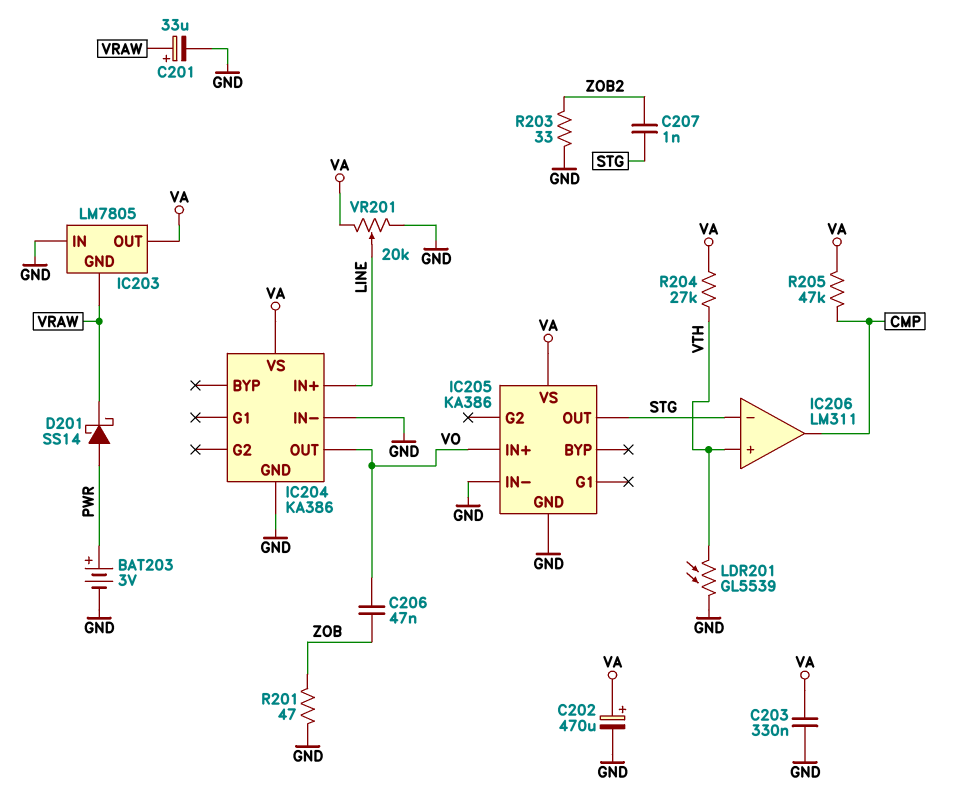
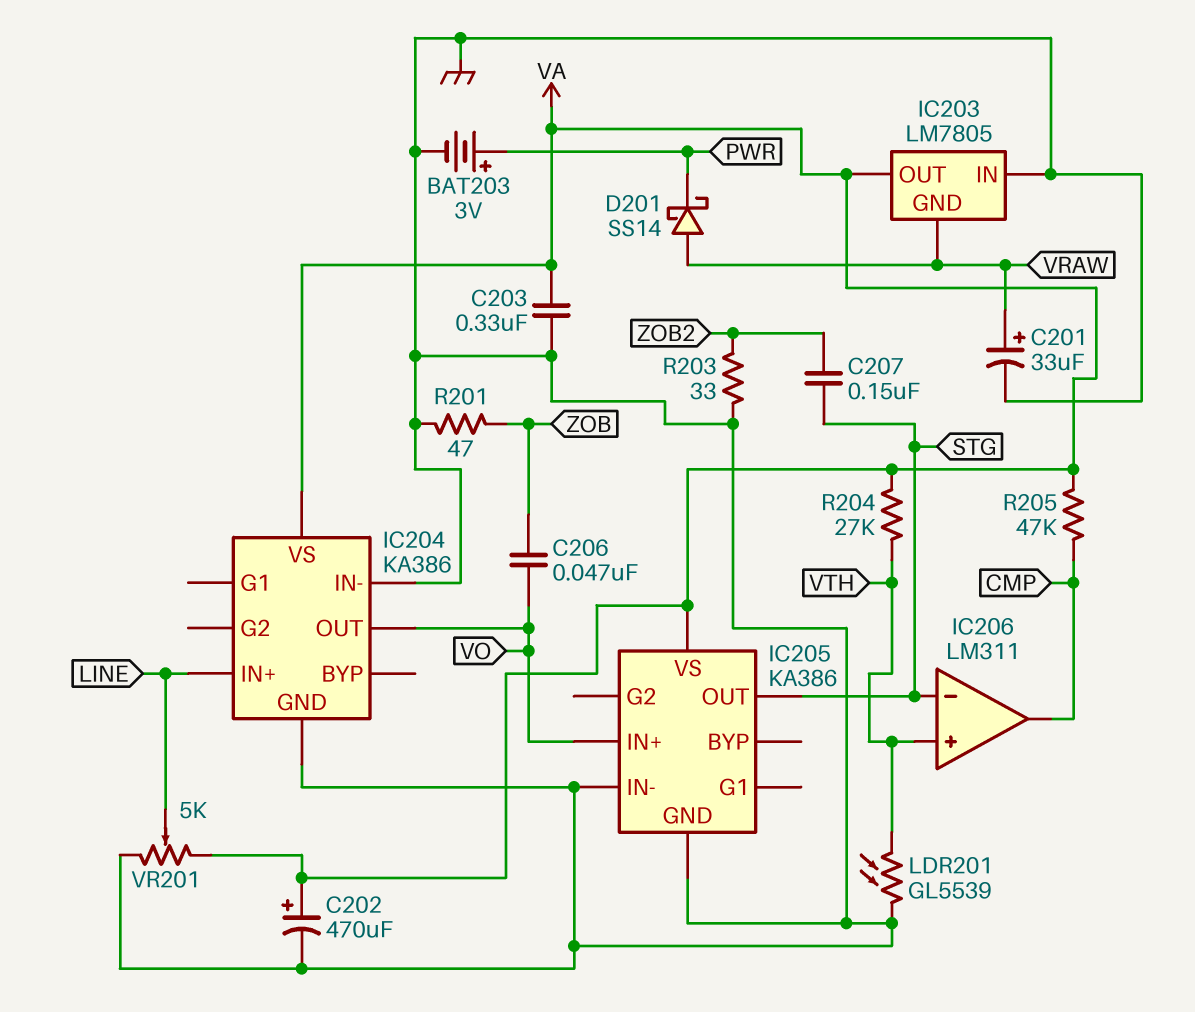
C207: 1nF (STG, ZOB2) -> 150nF (STG, ZOB2)
D201: schottky SS14 (A PWR, K VRAW) -> schottky SS14 (A VRAW, K PWR)
VR201: 20k (GND, VA, wiper LINE) -> 5k (GND, VA, wiper LINE)

